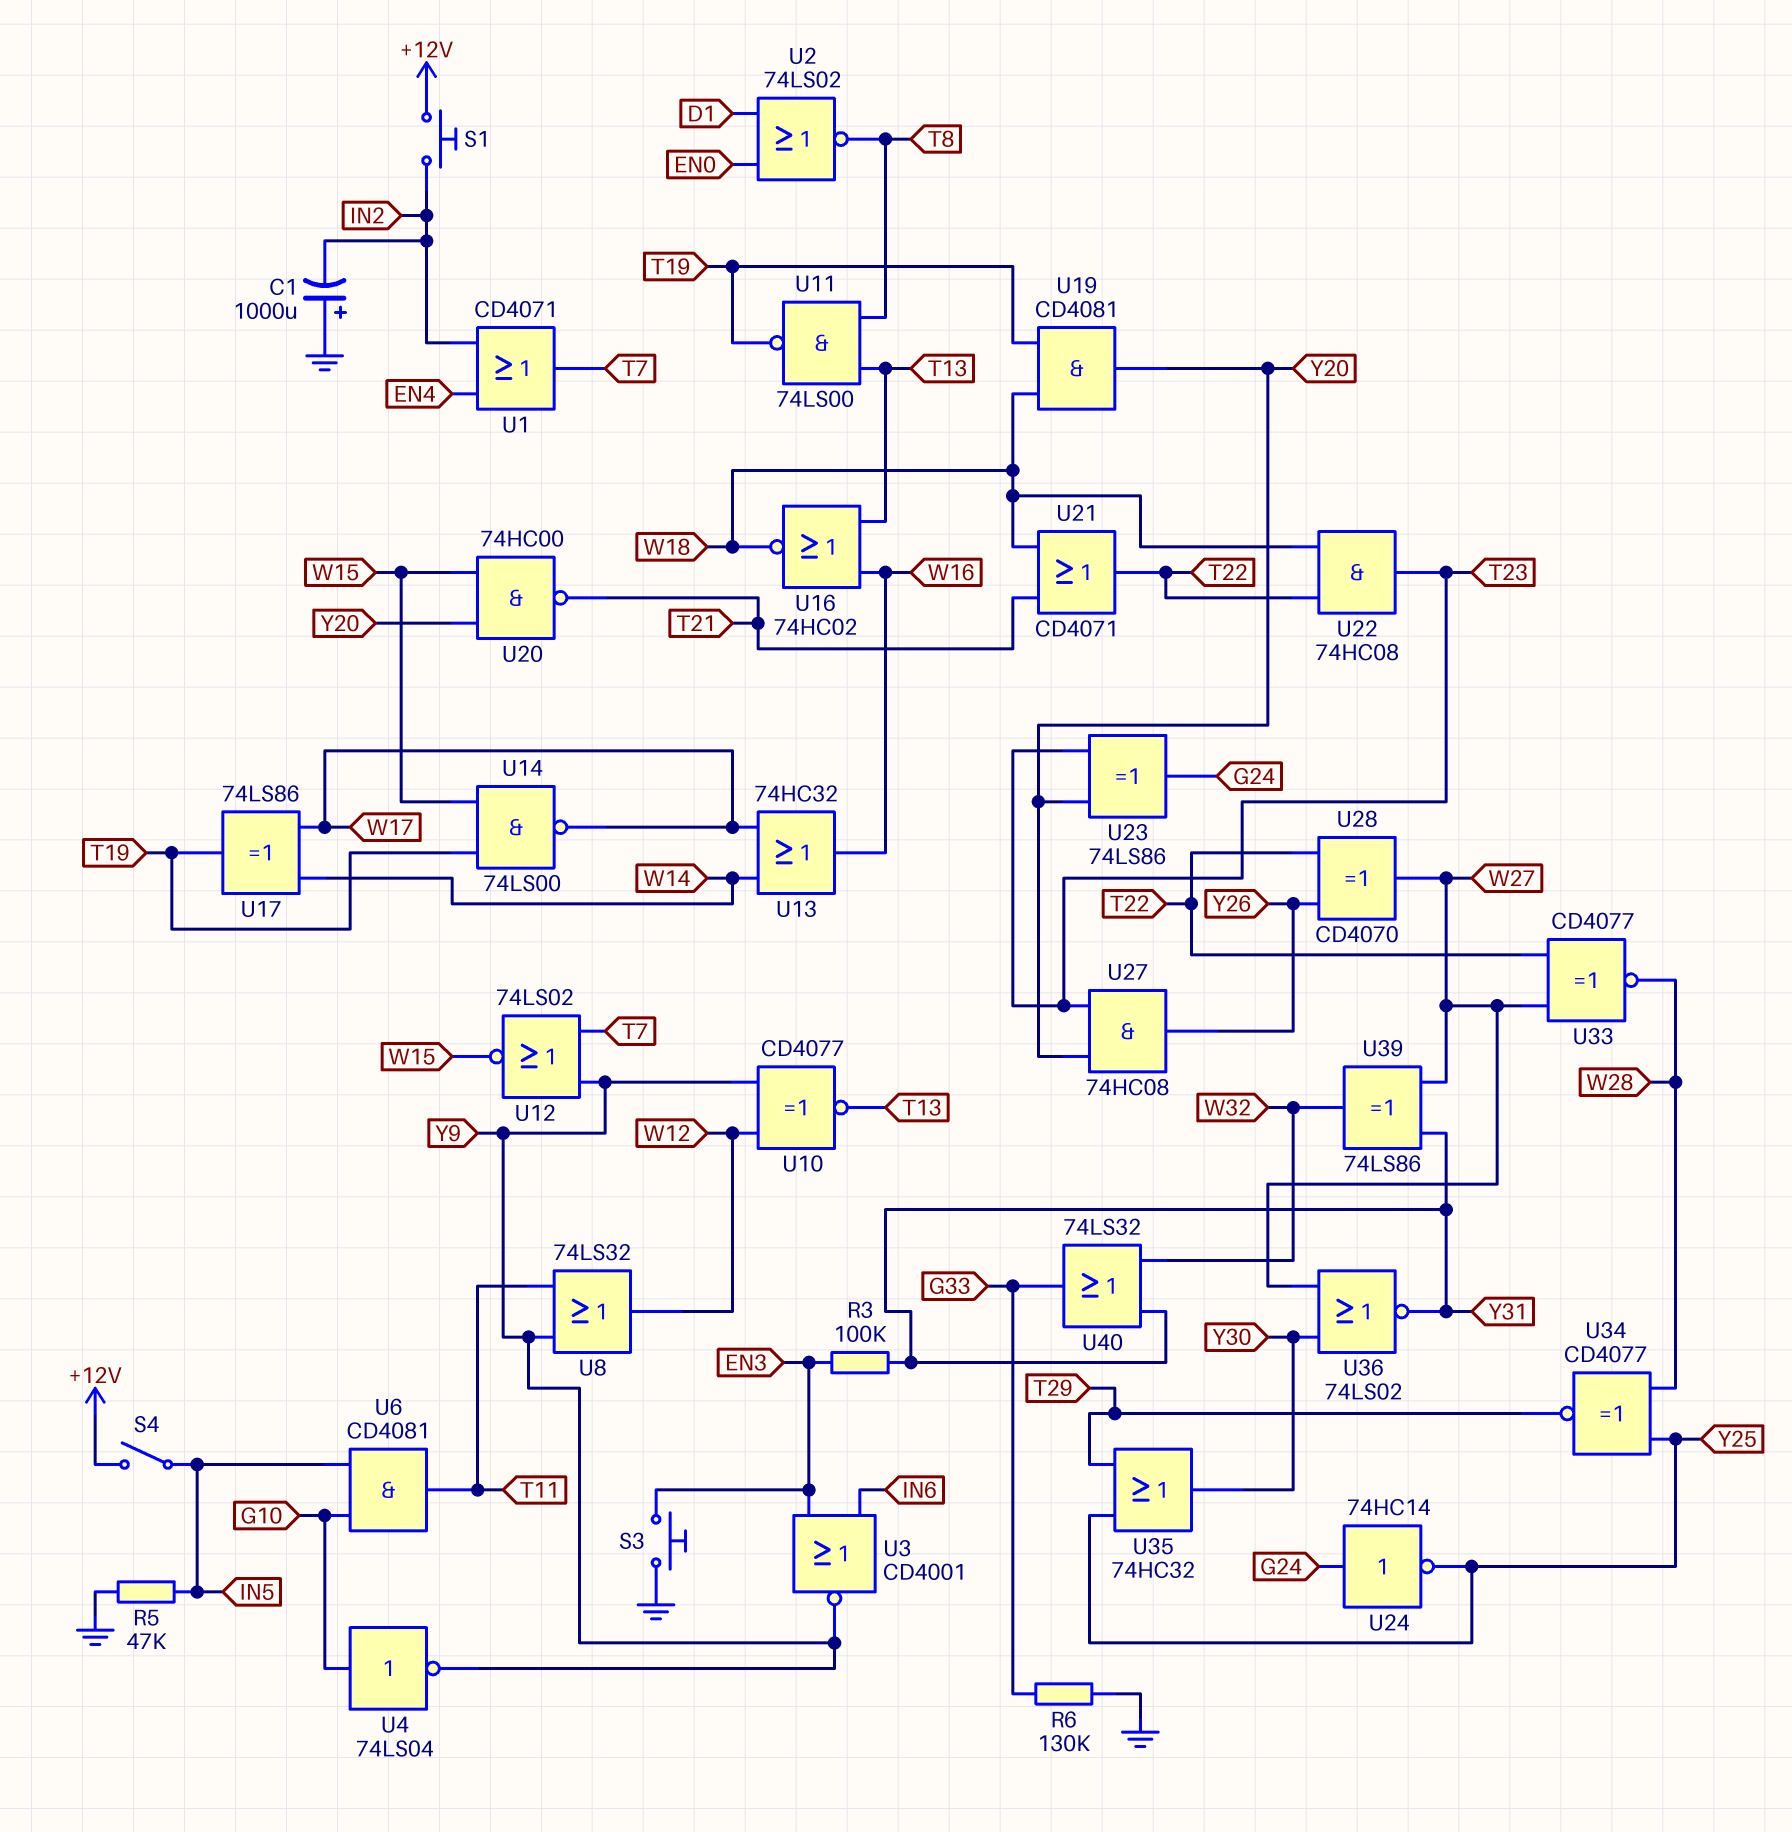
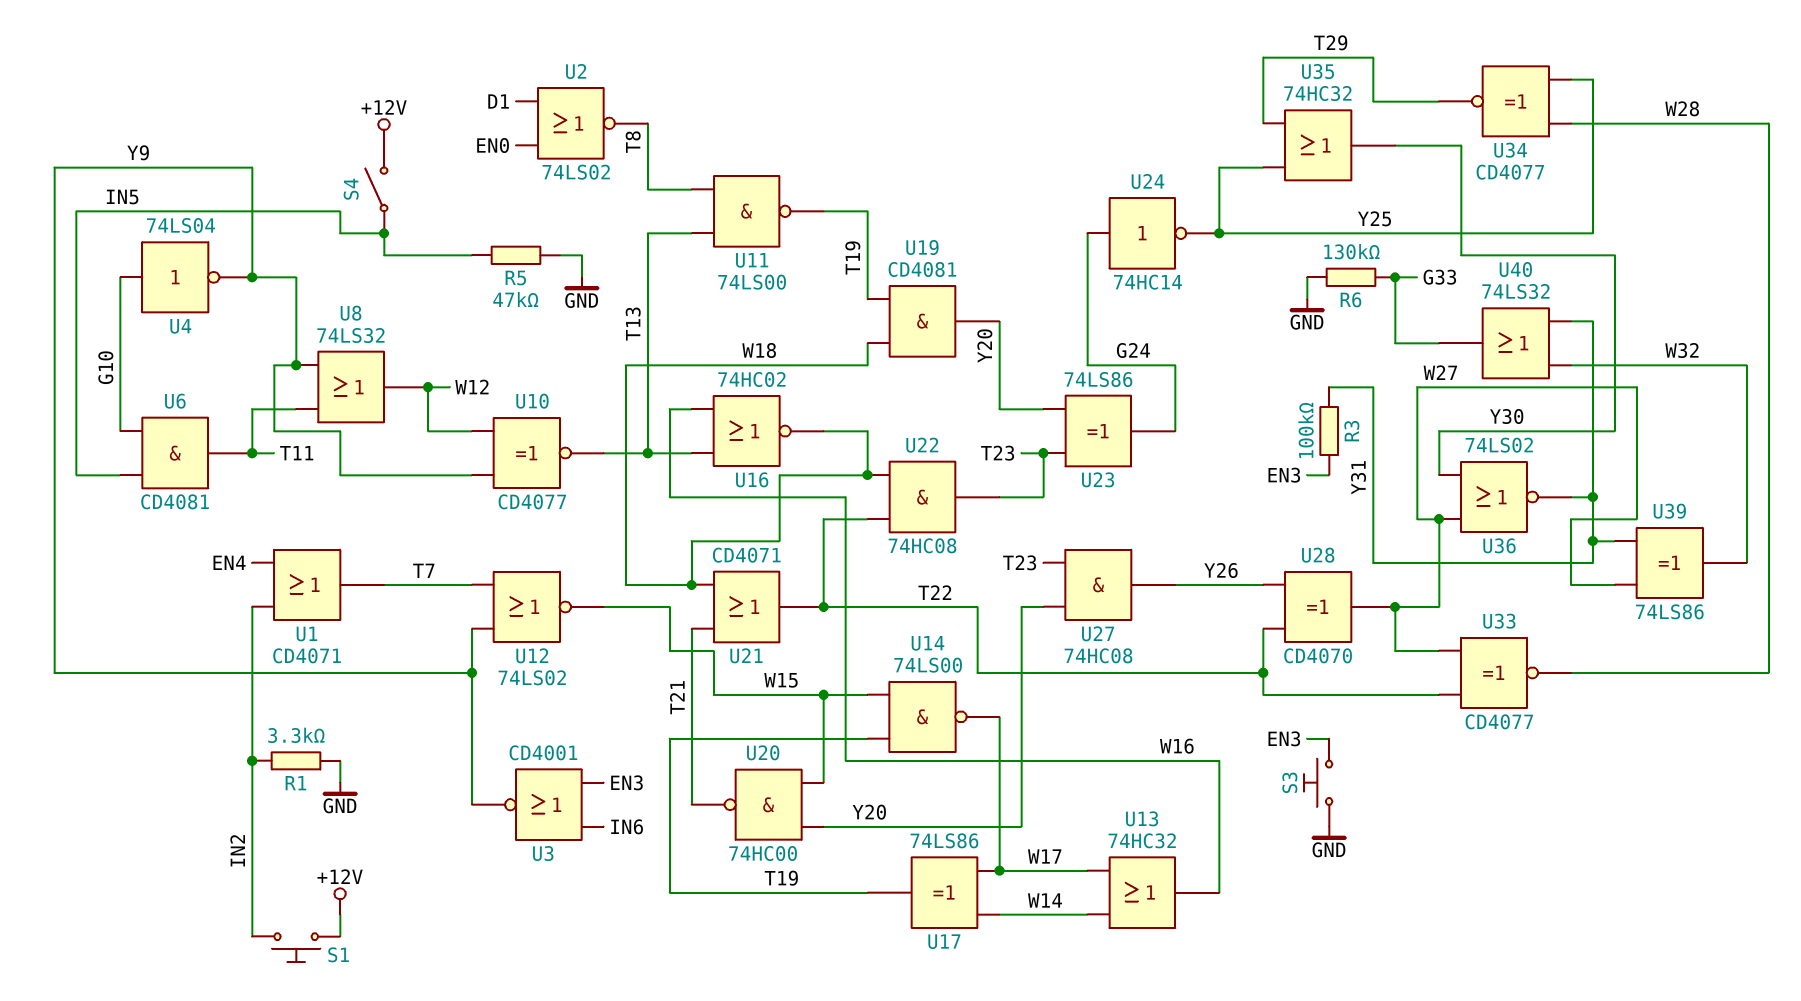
C1: 1000uF (plus GND, minus IN2) -> none
R1: none -> 3.3k (GND, IN2)

